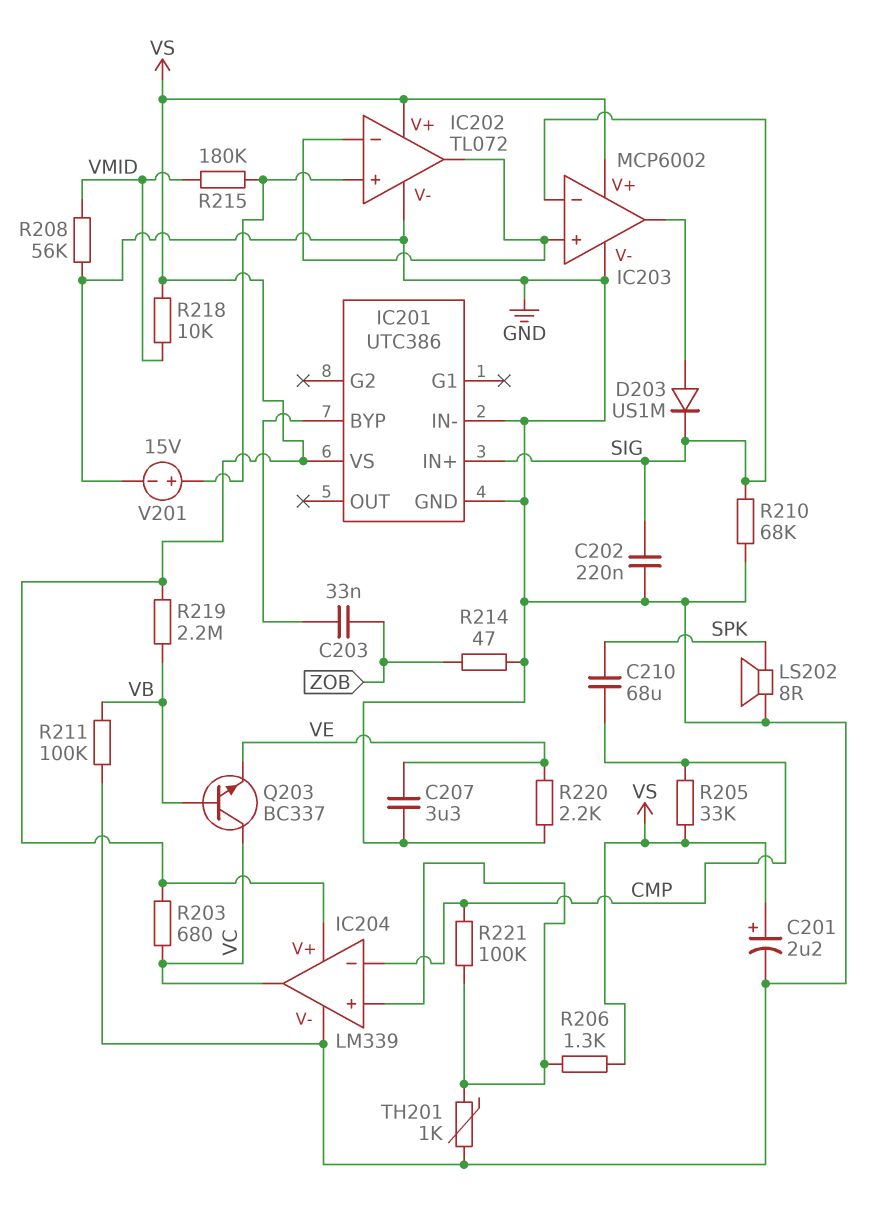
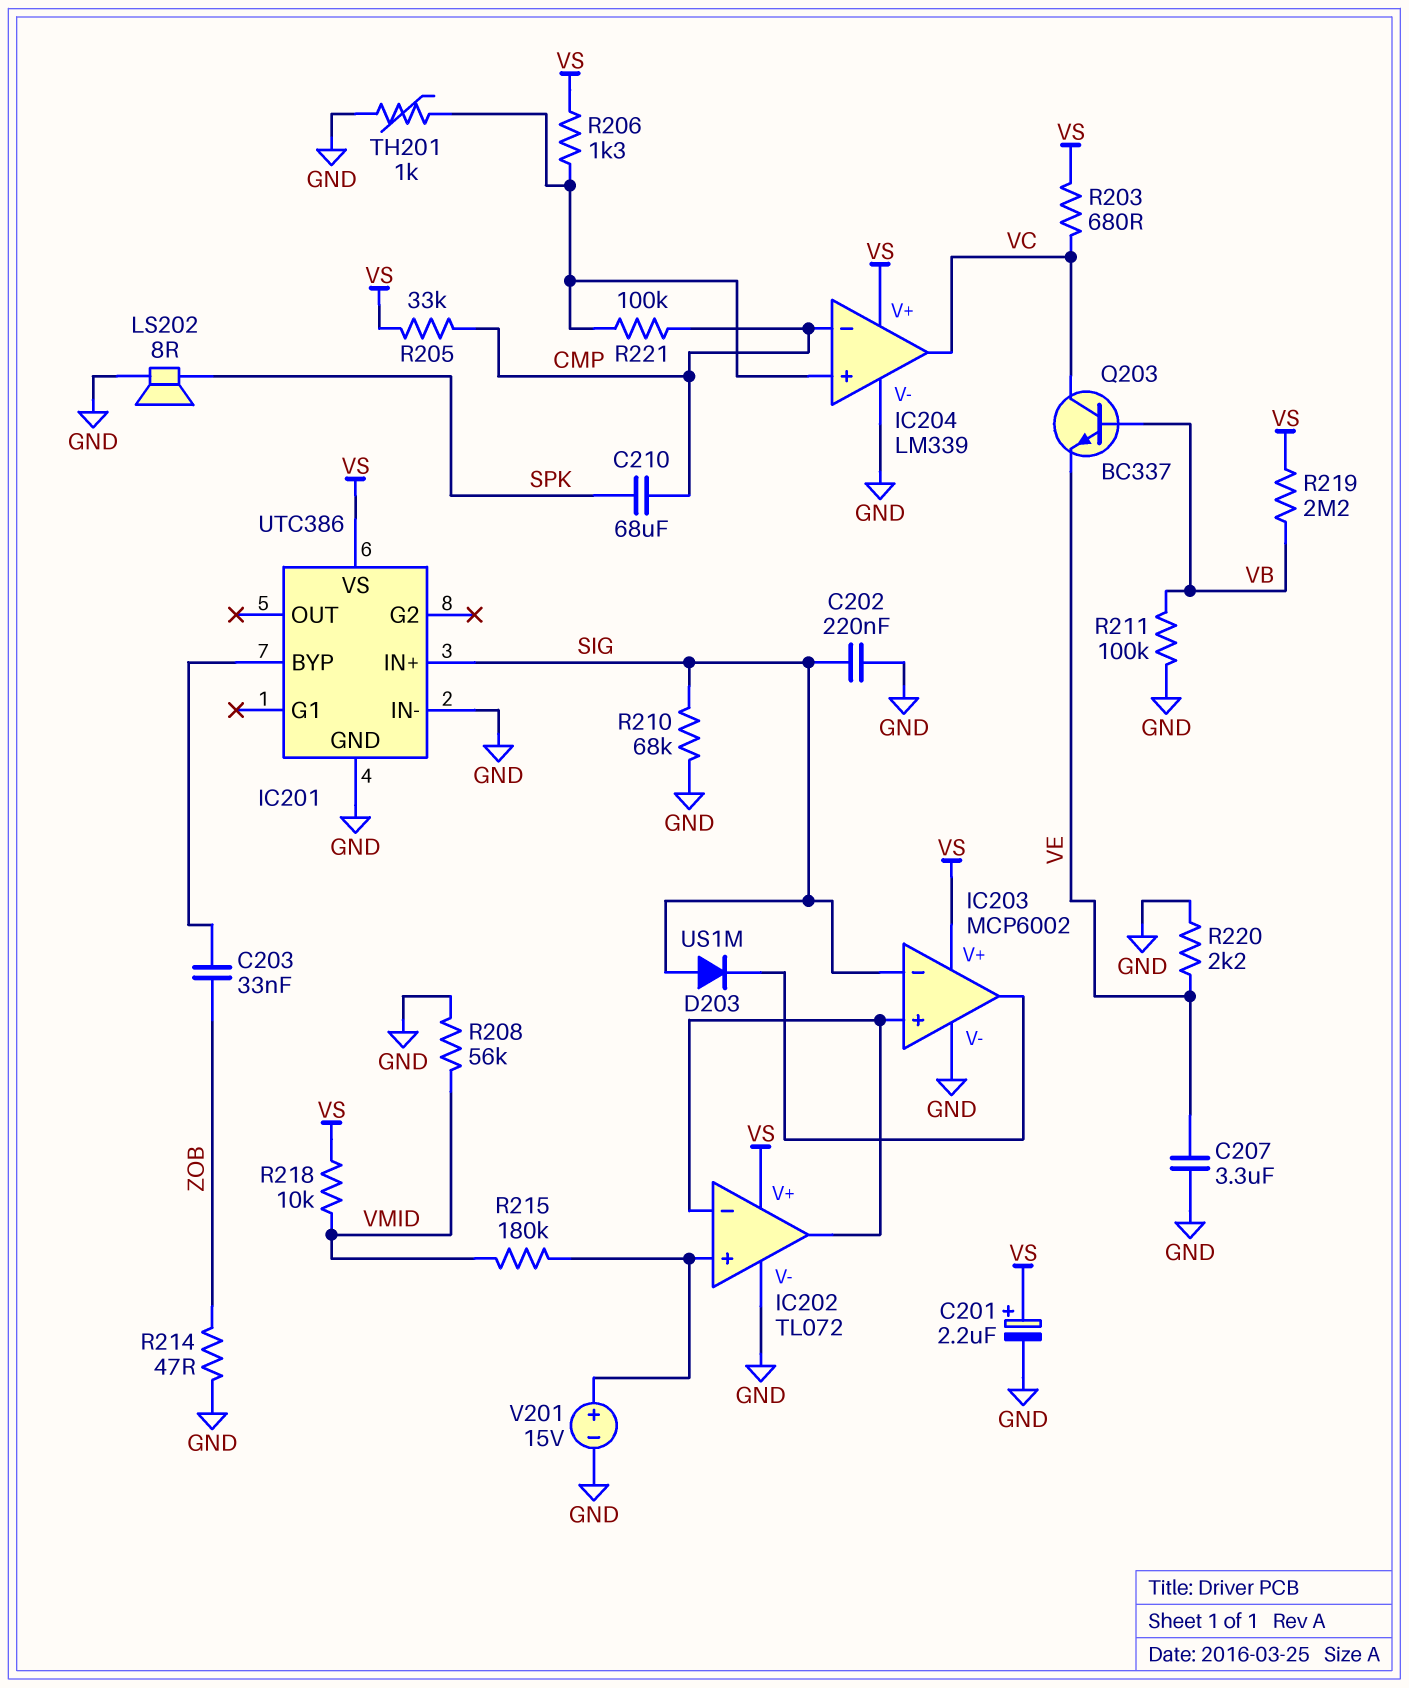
D203: diode US1M (A IC203/out, K SIG) -> diode US1M (A SIG, K IC203/out)

